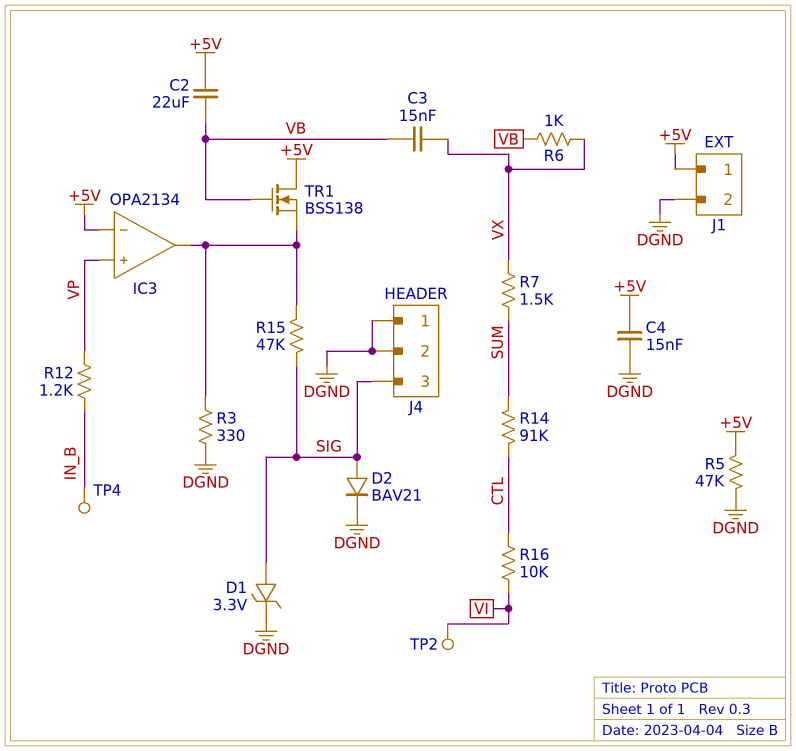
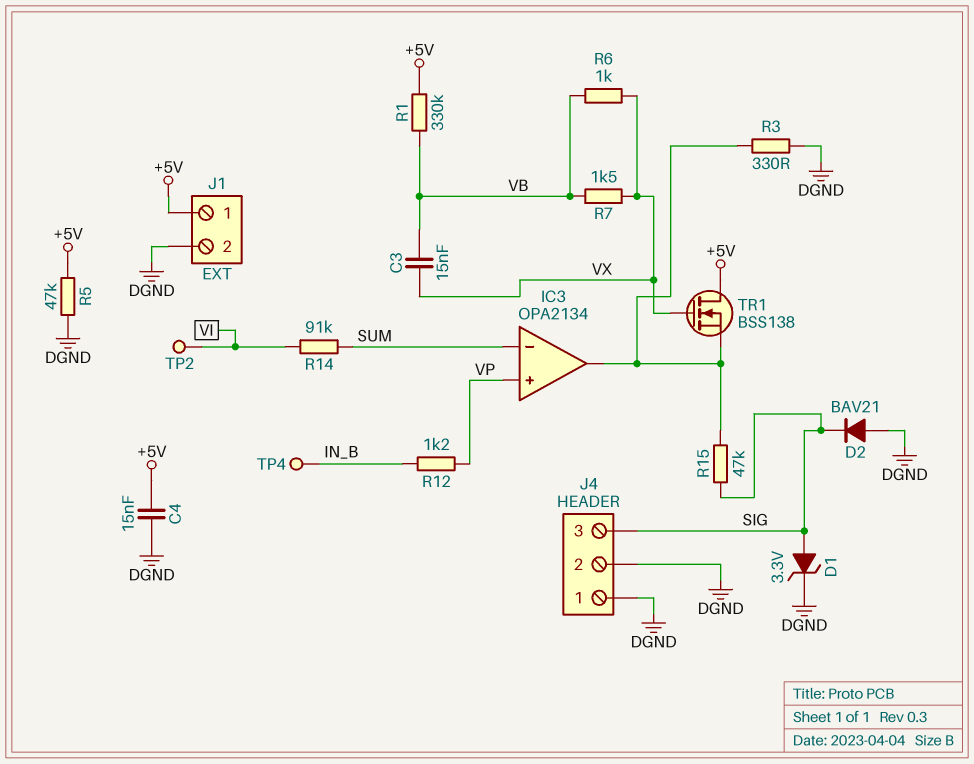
C2: 22uF (+5V, VB) -> none
D2: diode BAV21 (A SIG, K DGND) -> diode BAV21 (A DGND, K SIG)
IC3 pin in-: +5V -> SUM
R1: none -> 330k (+5V, VB)
R7: 1.5k (SUM, VX) -> 1.5k (VB, VX)
R14: 91k (CTL, SUM) -> 91k (SUM, VI)
R16: 10k (CTL, VI) -> none
TR1: NMOS BSS138 (G VB, D +5V, S IC3/out) -> NMOS BSS138 (G VX, D +5V, S IC3/out)

